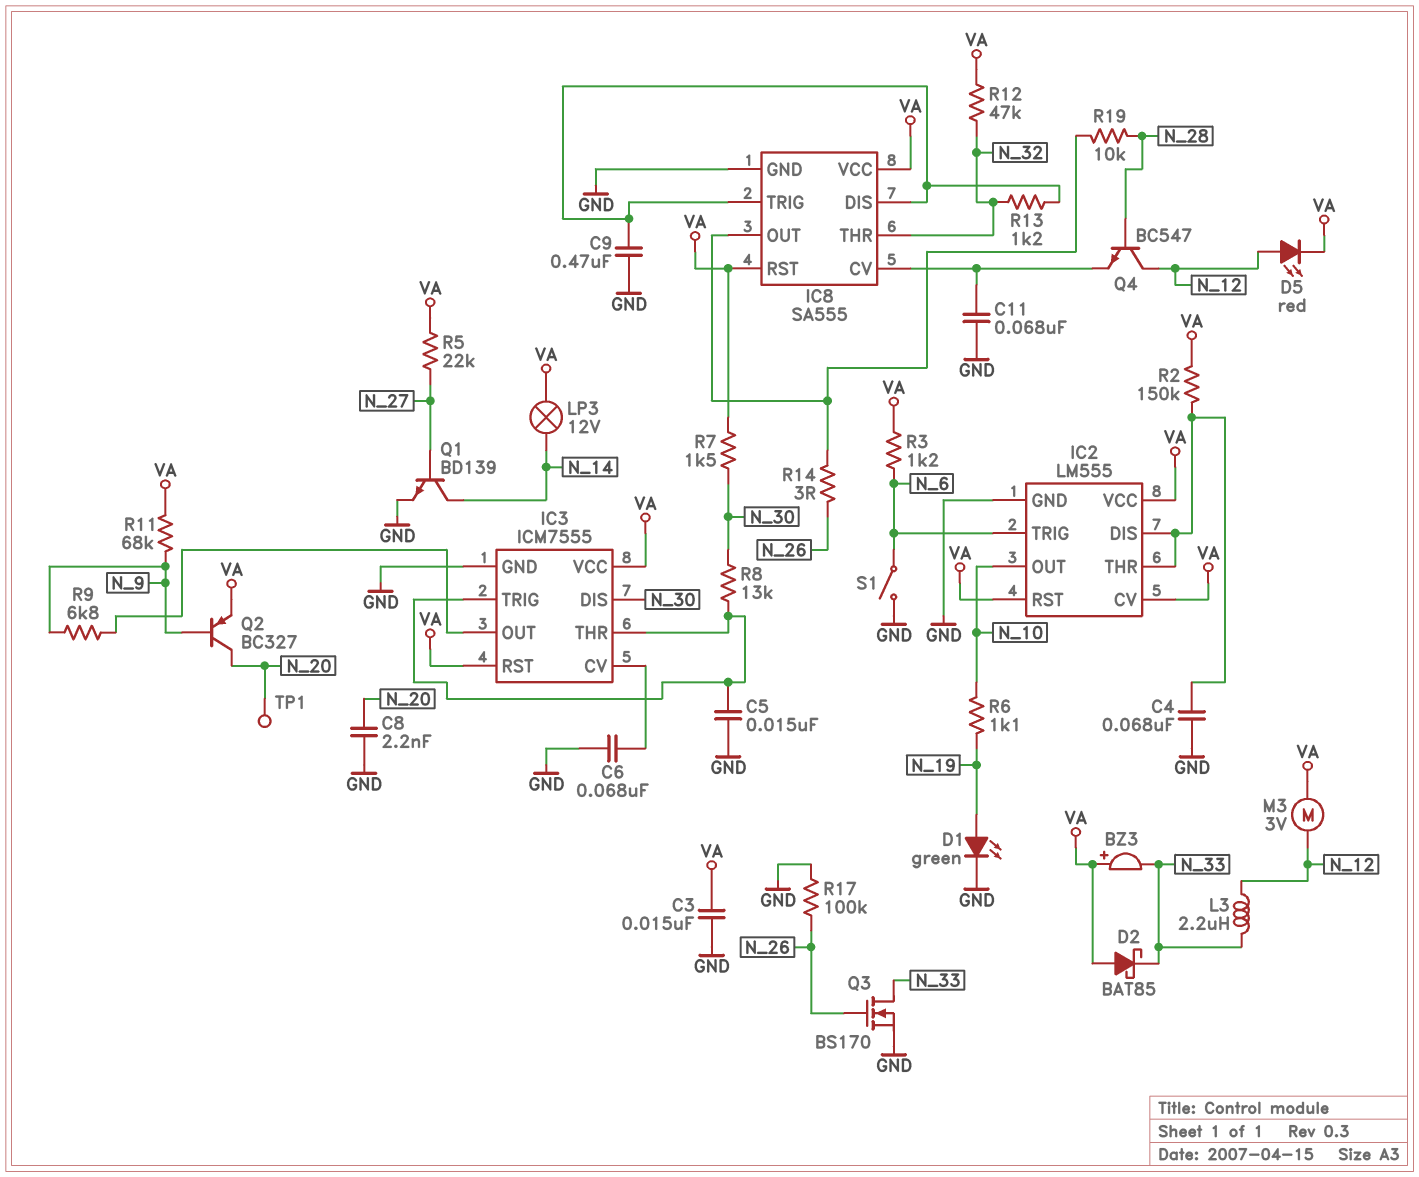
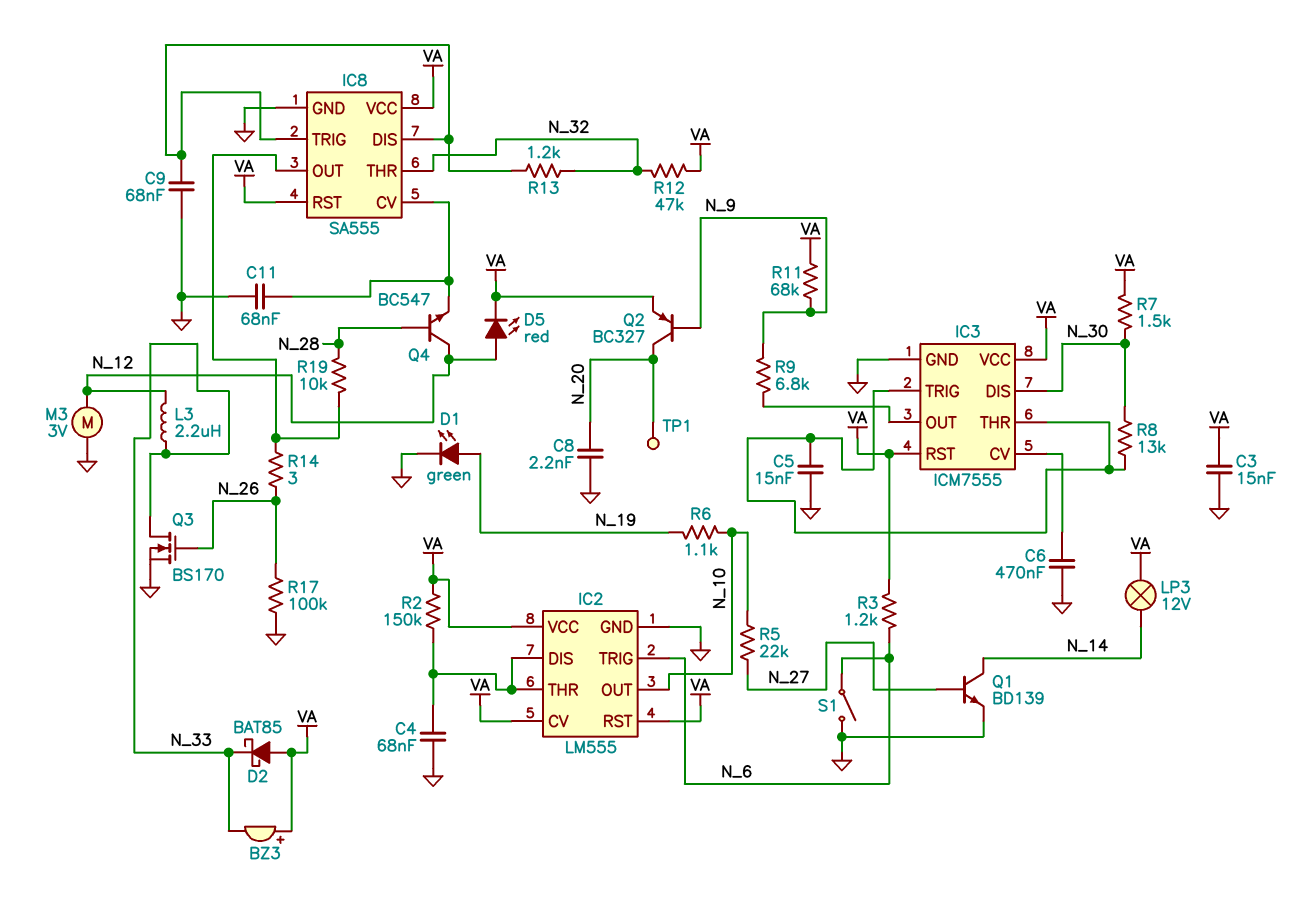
C6: 68nF (GND, IC3/CV) -> 470nF (GND, IC3/CV)
C9: 470nF (GND, IC8/DIS) -> 68nF (GND, IC8/DIS)
M3: motor 3V (N_12, VA) -> motor 3V (GND, N_12)
R5: 22k (N_27, VA) -> 22k (N_10, N_27)

